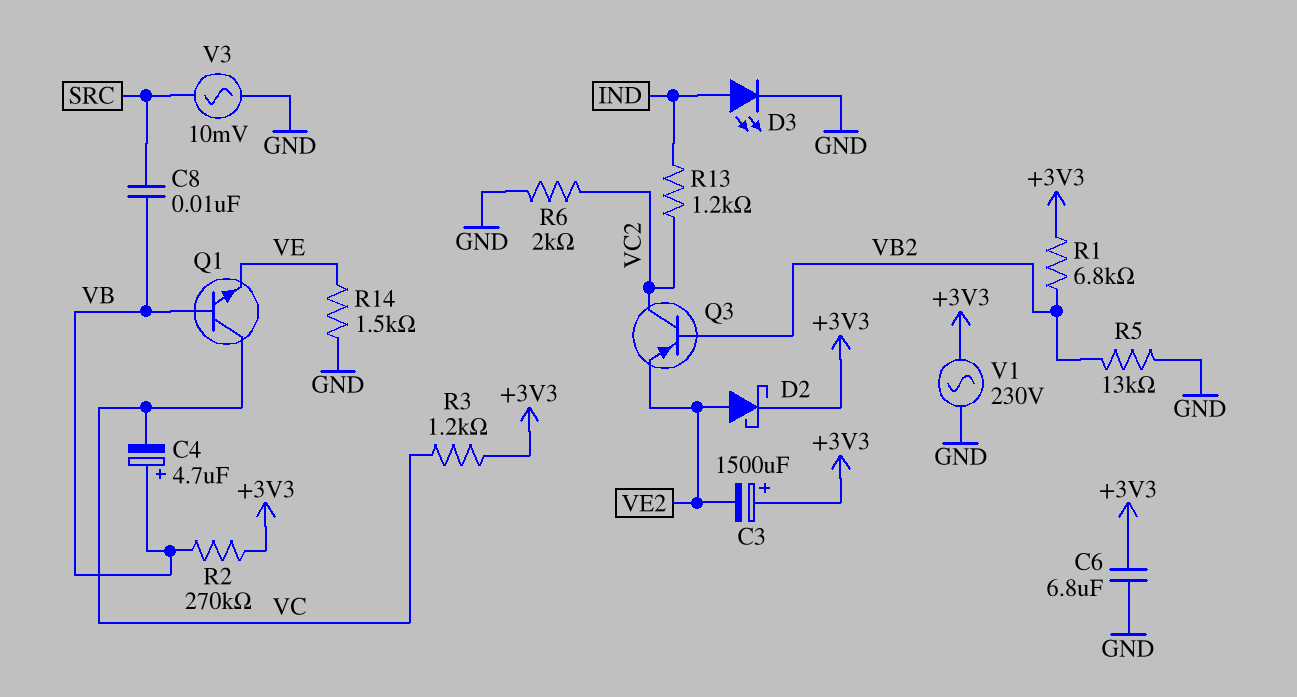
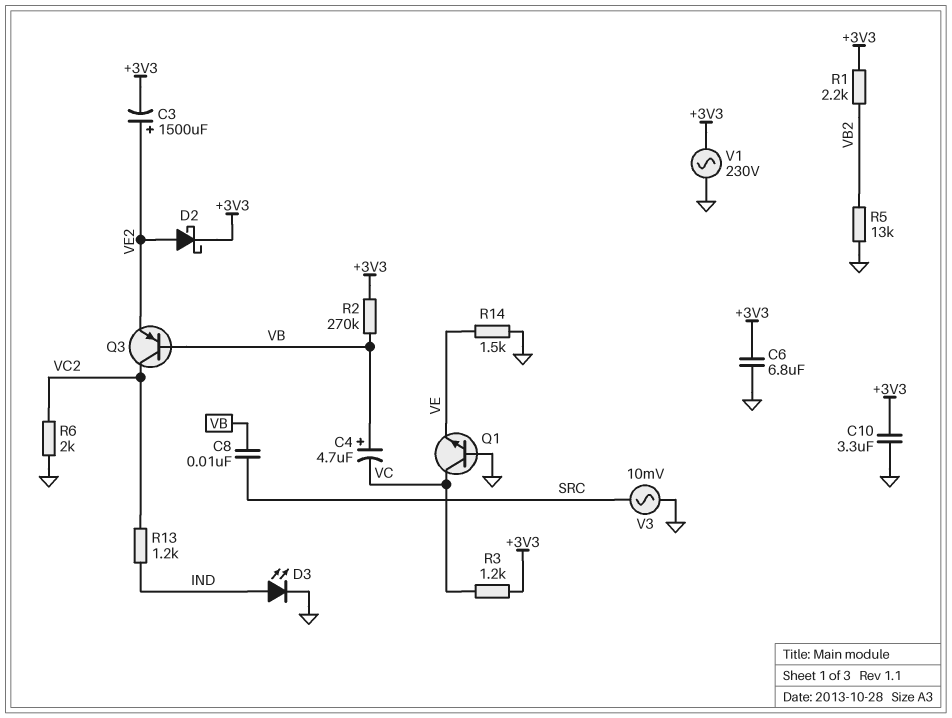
C3: 1500uF (plus +3V3, minus VE2) -> 1500uF (plus VE2, minus +3V3)
C10: none -> 3.3uF (+3V3, GND)
Q1: NPN (B VB, C VC, E VE) -> NPN (B GND, C VC, E VE)
Q3: PNP (B VB2, C VC2, E VE2) -> PNP (B VB, C VC2, E VE2)
R1: 6.8k (+3V3, VB2) -> 2.2k (+3V3, VB2)

